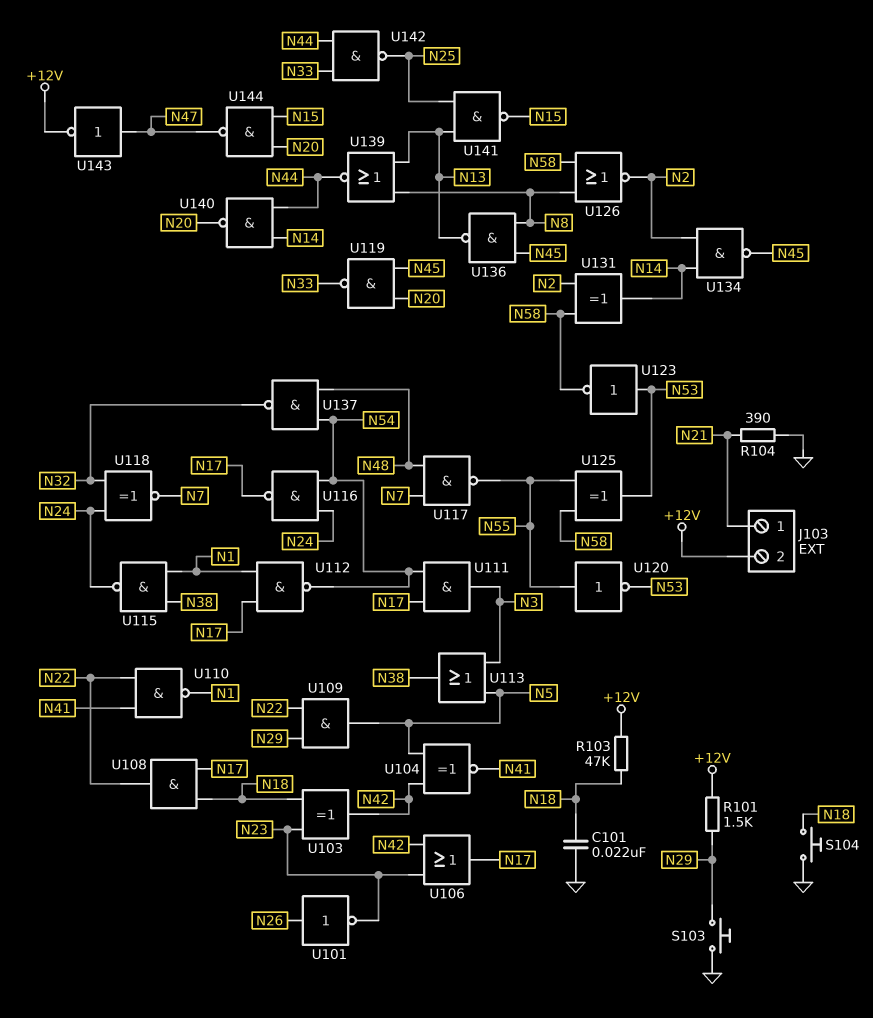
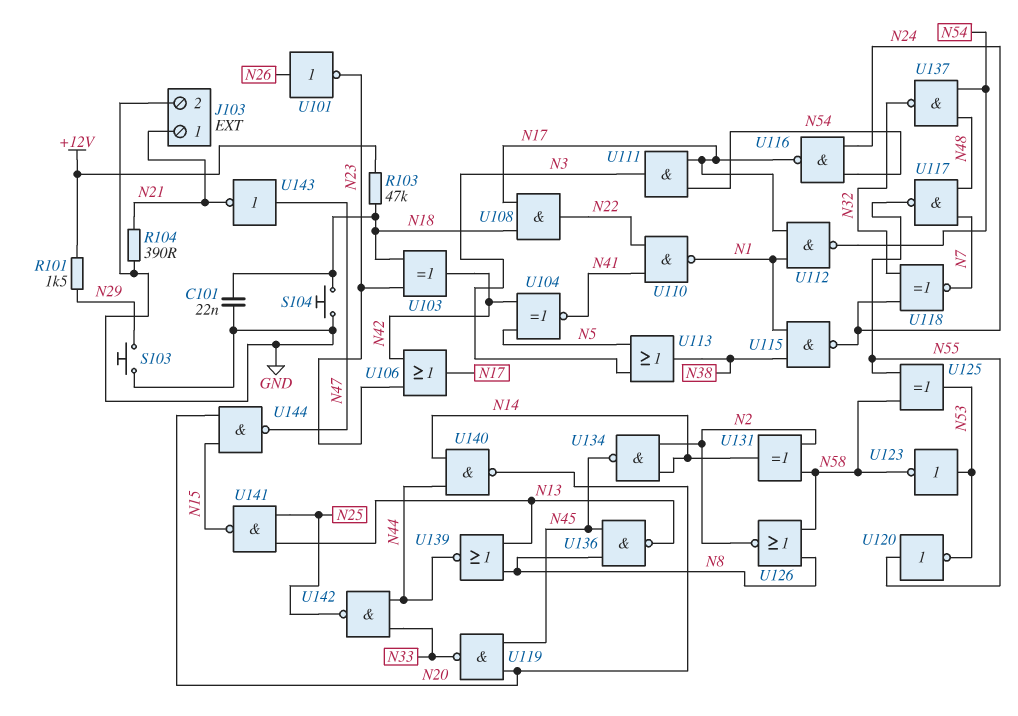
J103 pin 2: +12V -> GND
U109: AND (in N22, in N29, out N5) -> none
U143: NOT (in N47, out +12V) -> NOT (in N47, out N21)

